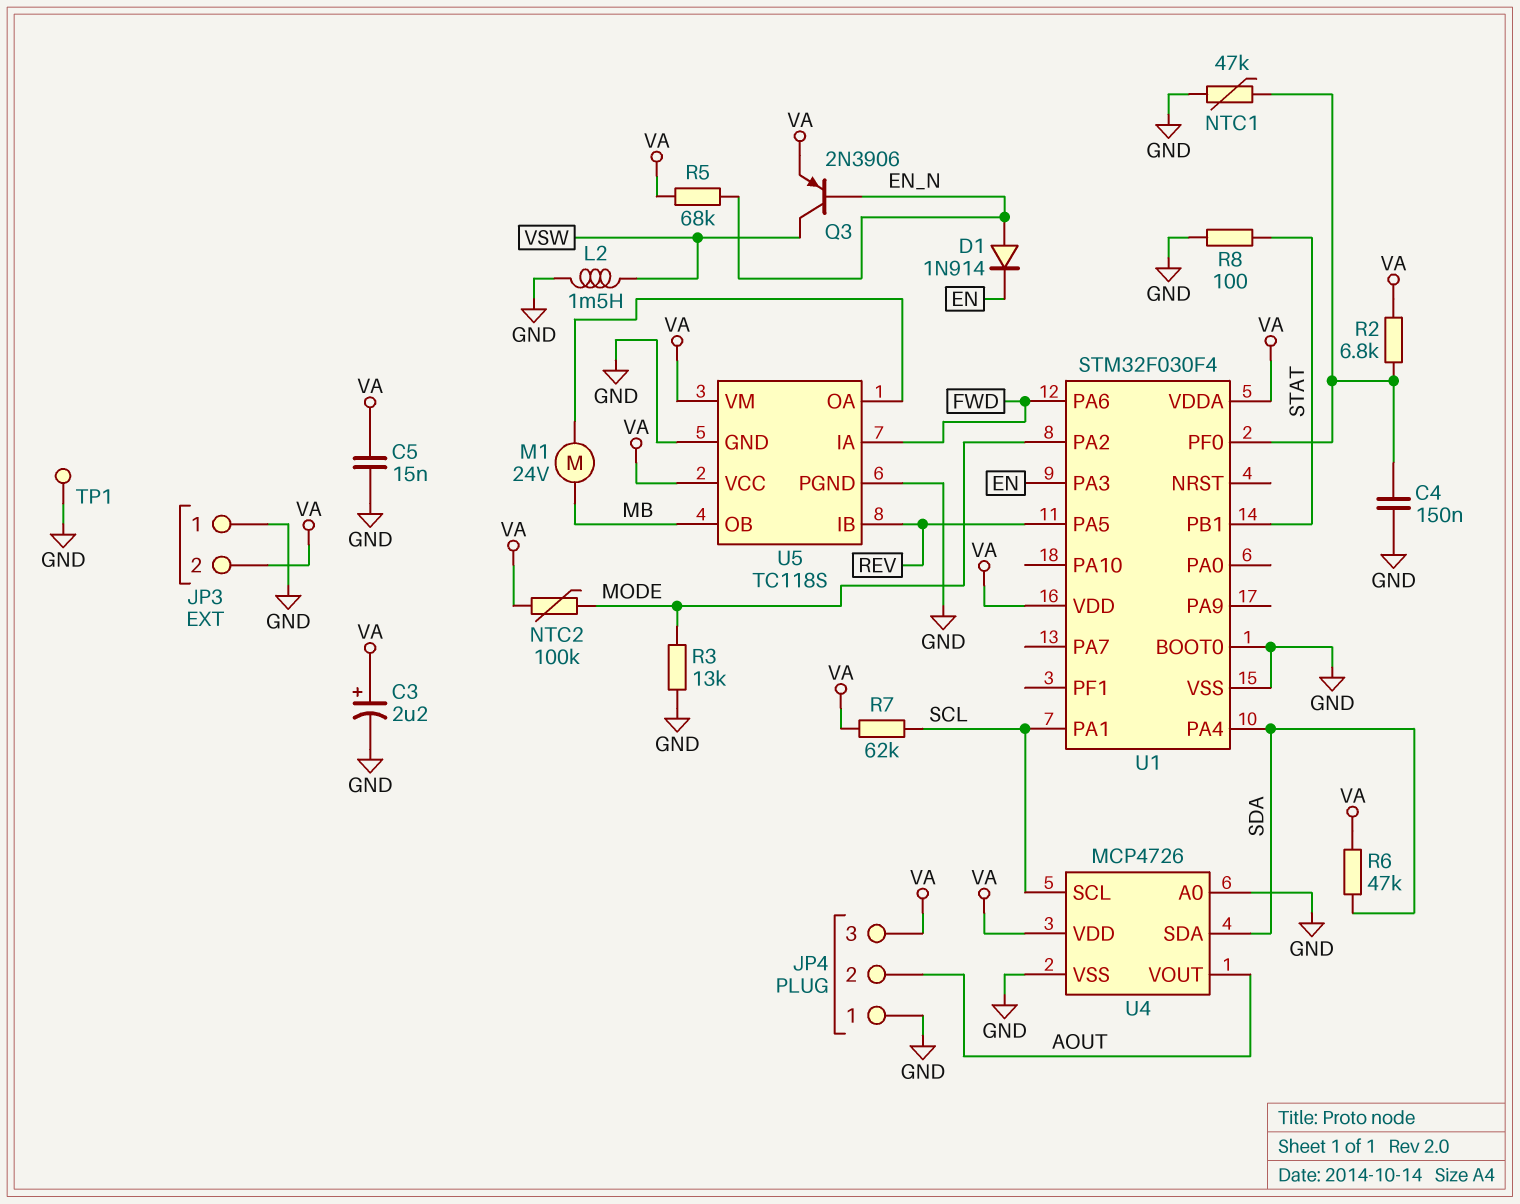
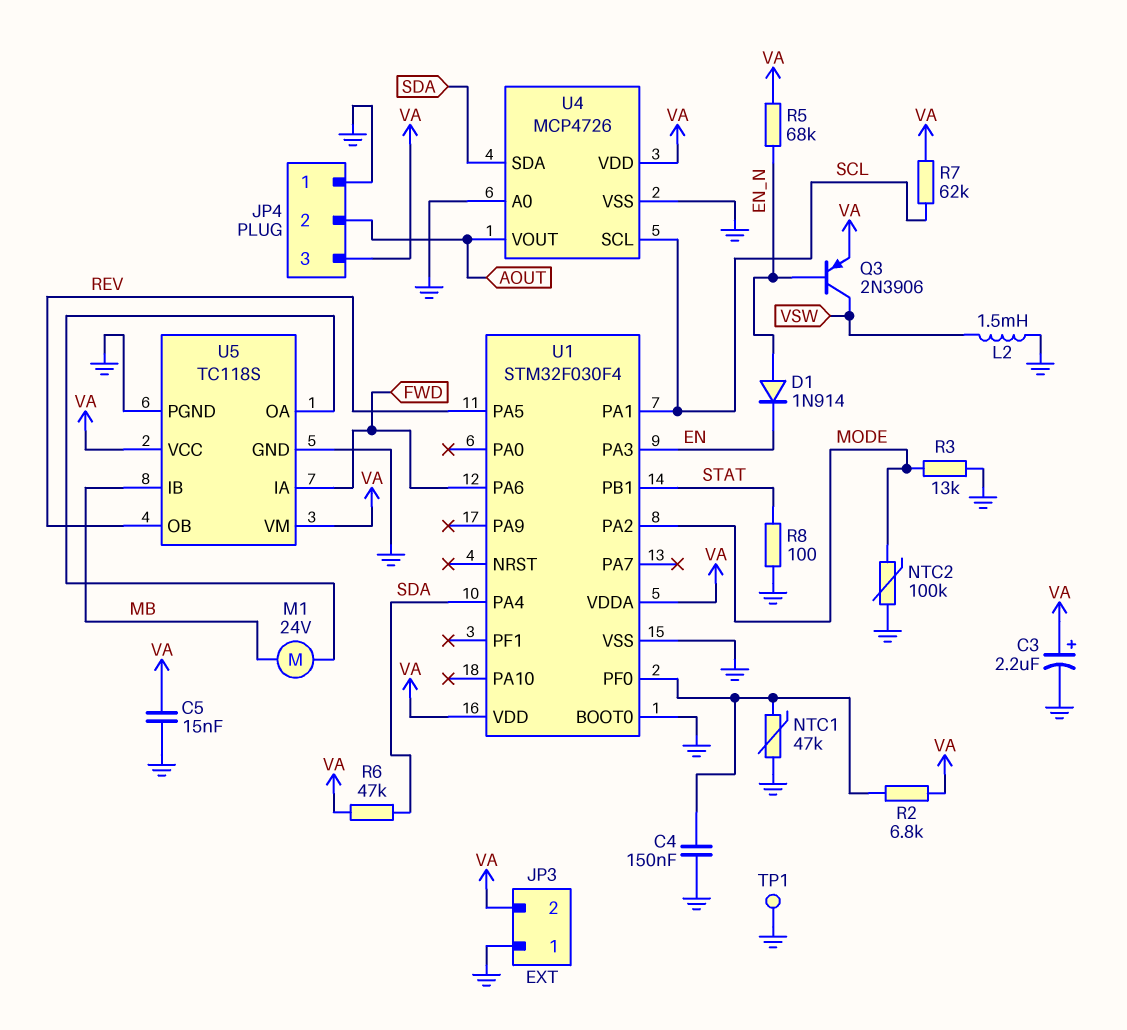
NTC2: 100k (MODE, VA) -> 100k (GND, MODE)
U5 pin IB: REV -> MB
U5 pin OB: MB -> REV

